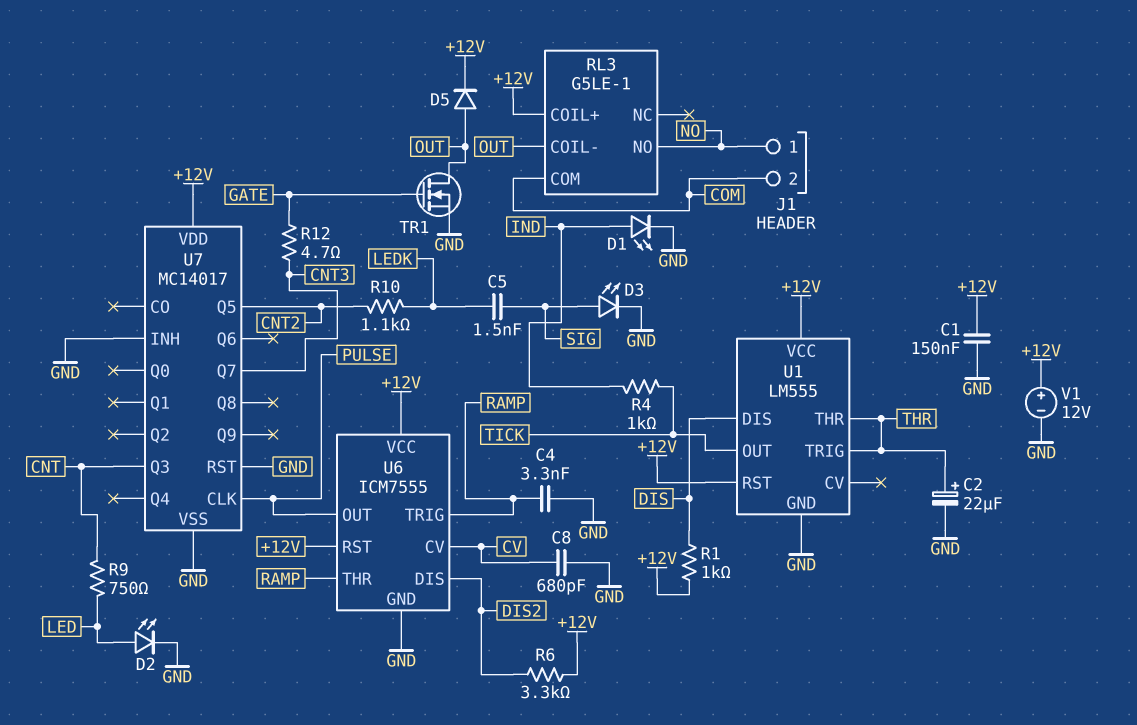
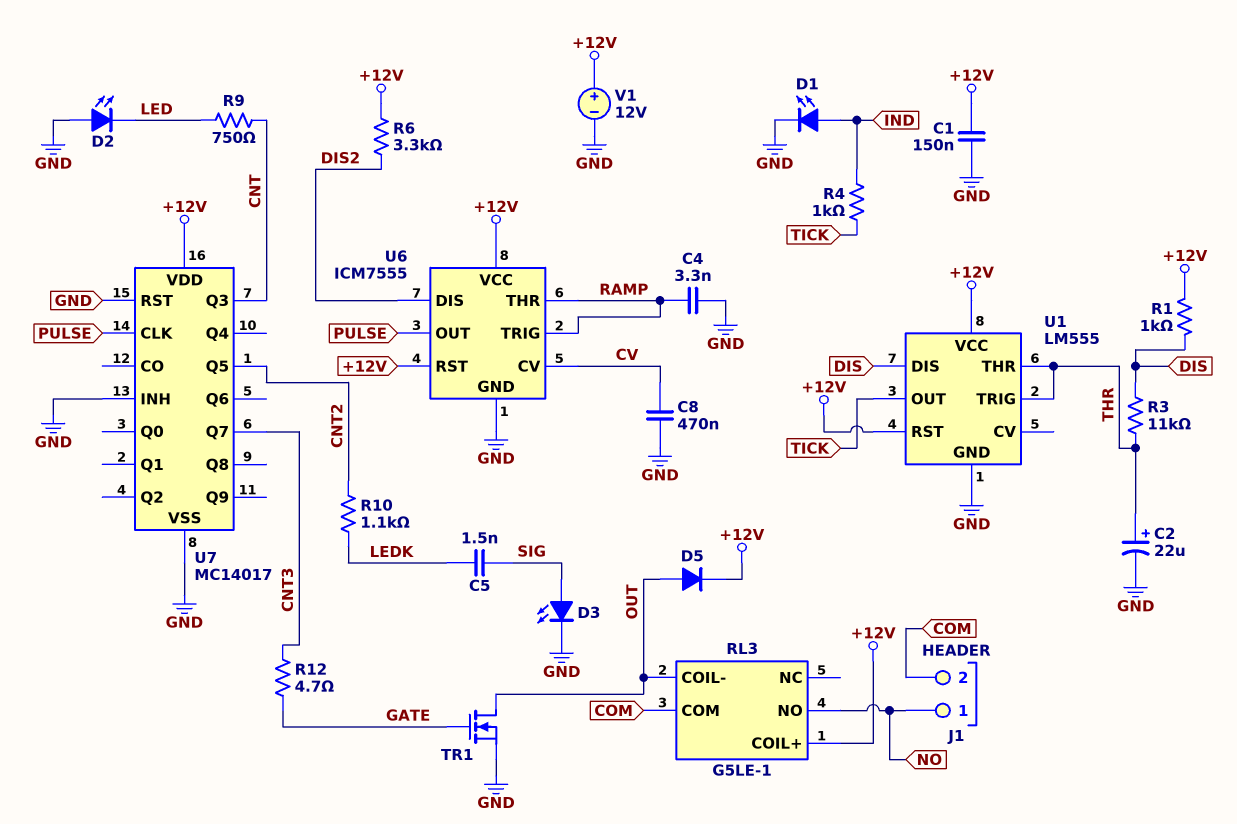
C8: 680pF (CV, GND) -> 470nF (CV, GND)
D2: LED (A LED, K GND) -> LED (A GND, K LED)
R3: none -> 11k (DIS, THR)

